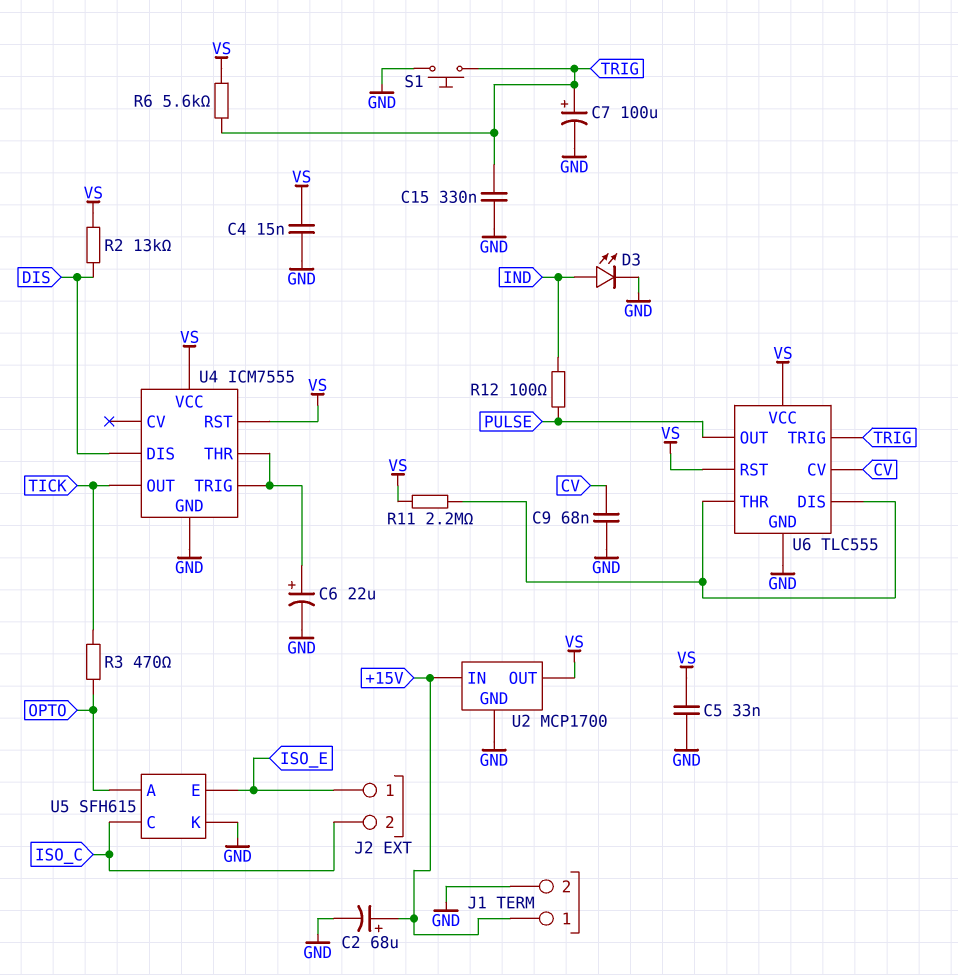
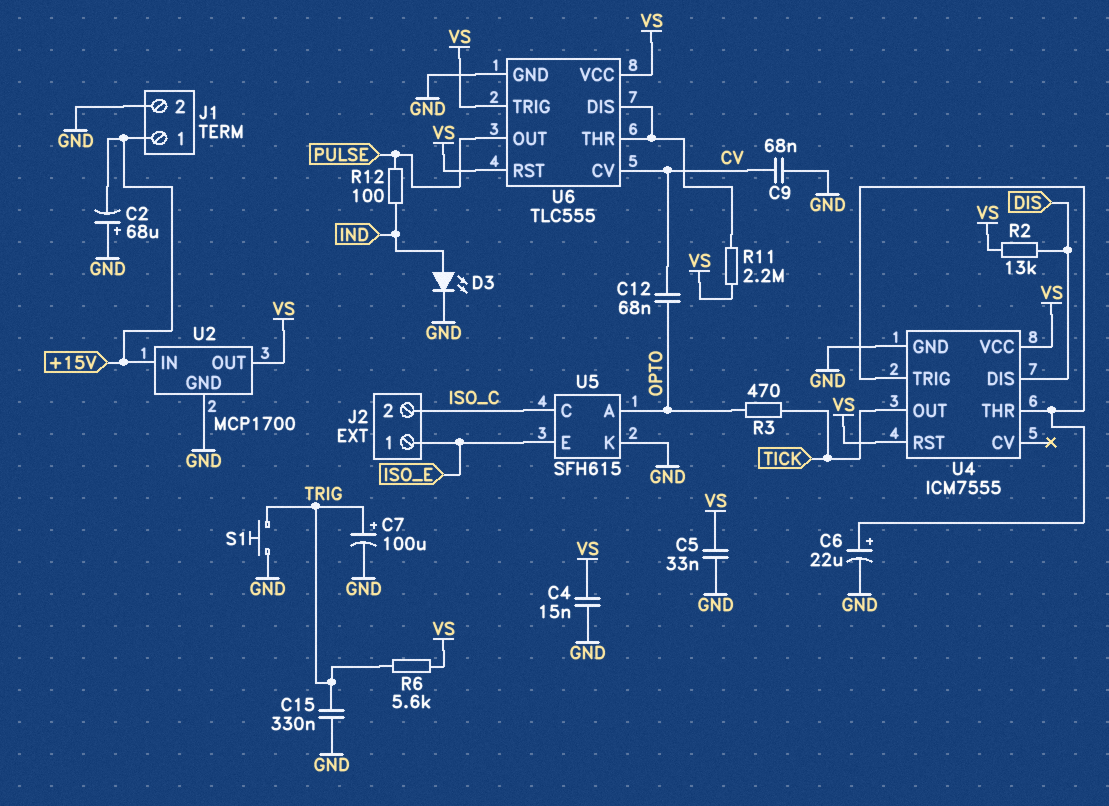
C2: 68uF (plus +15V, minus GND) -> 68uF (plus GND, minus +15V)
C12: none -> 68nF (CV, OPTO)
U6 pin TRIG: TRIG -> VS

